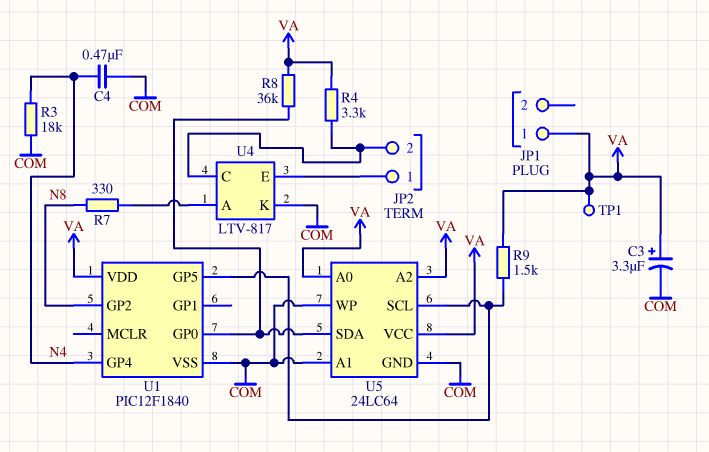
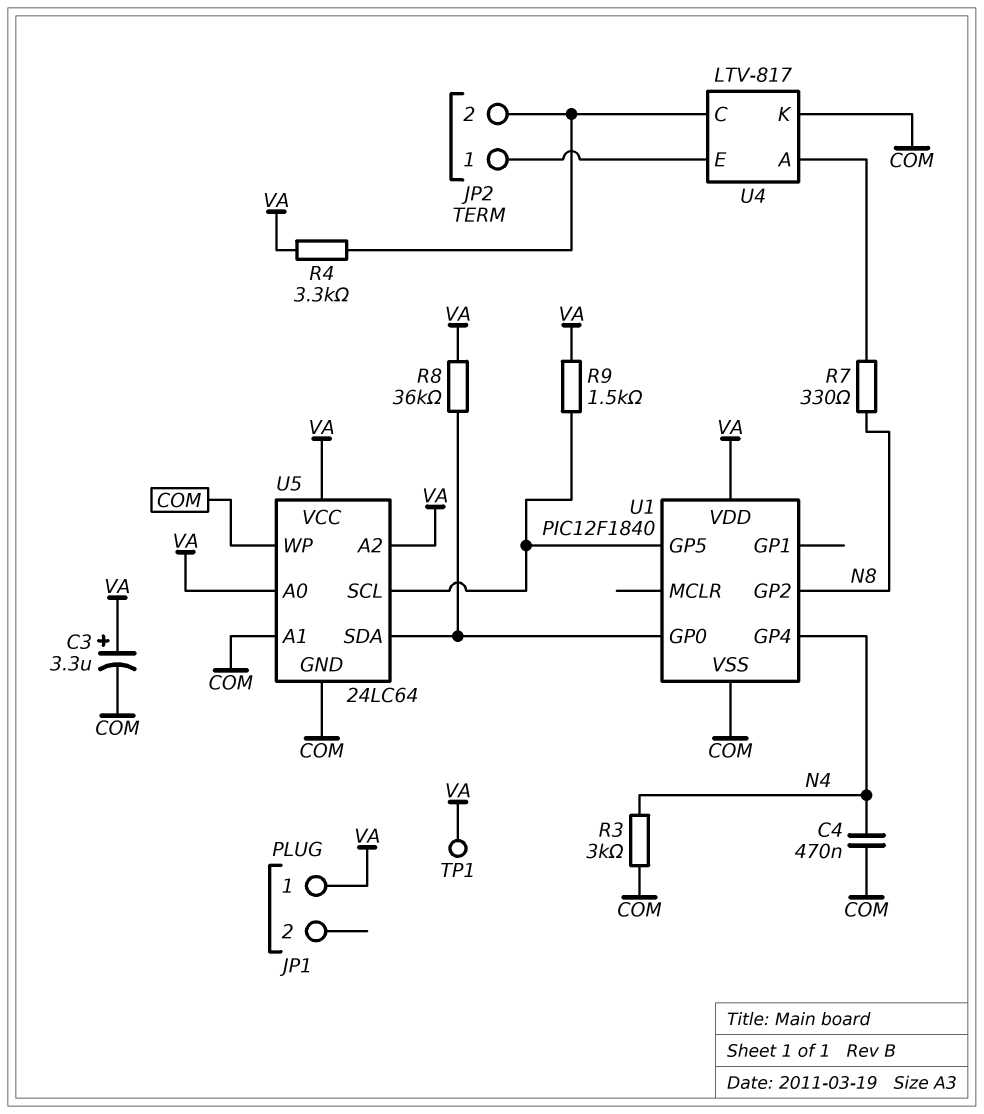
R3: 18k (COM, N4) -> 3k (COM, N4)

